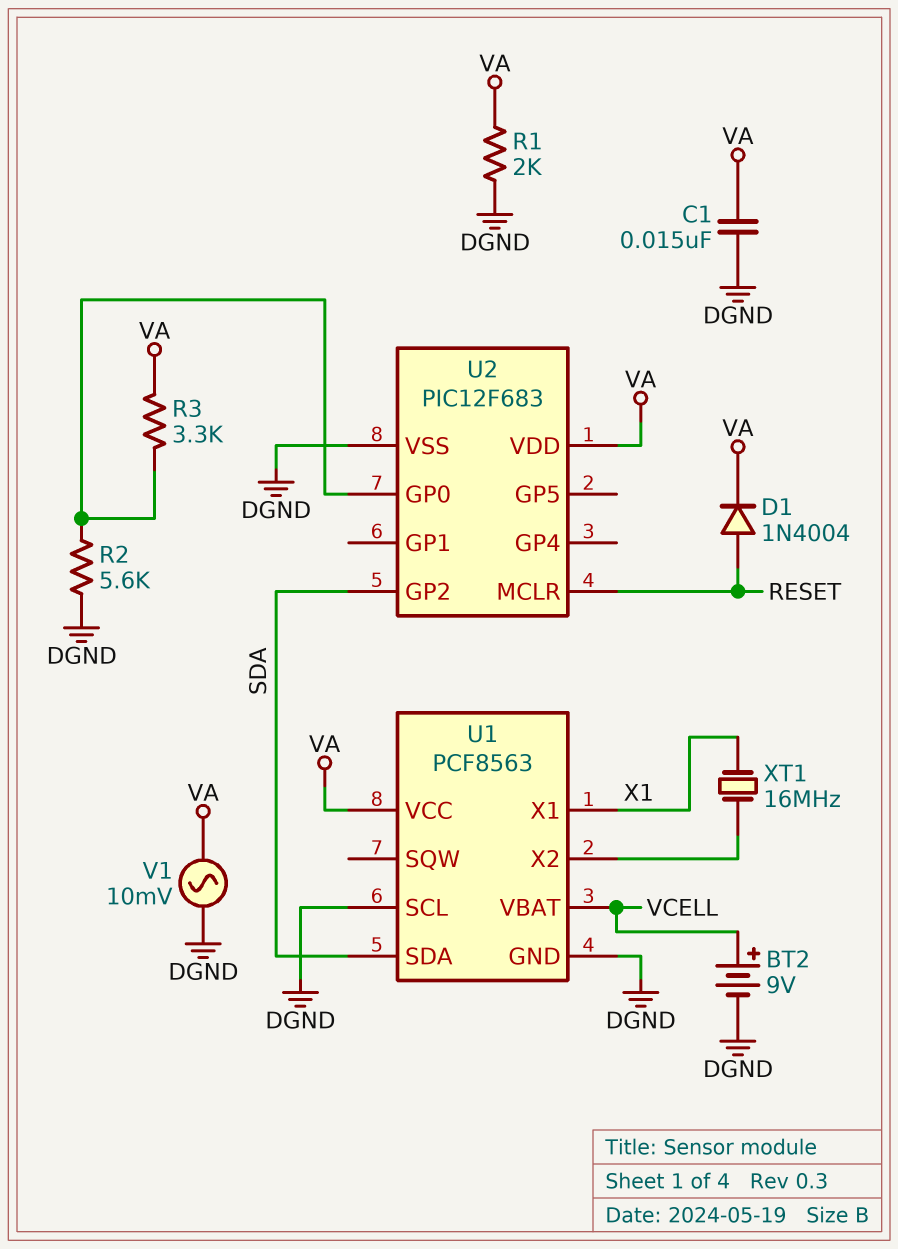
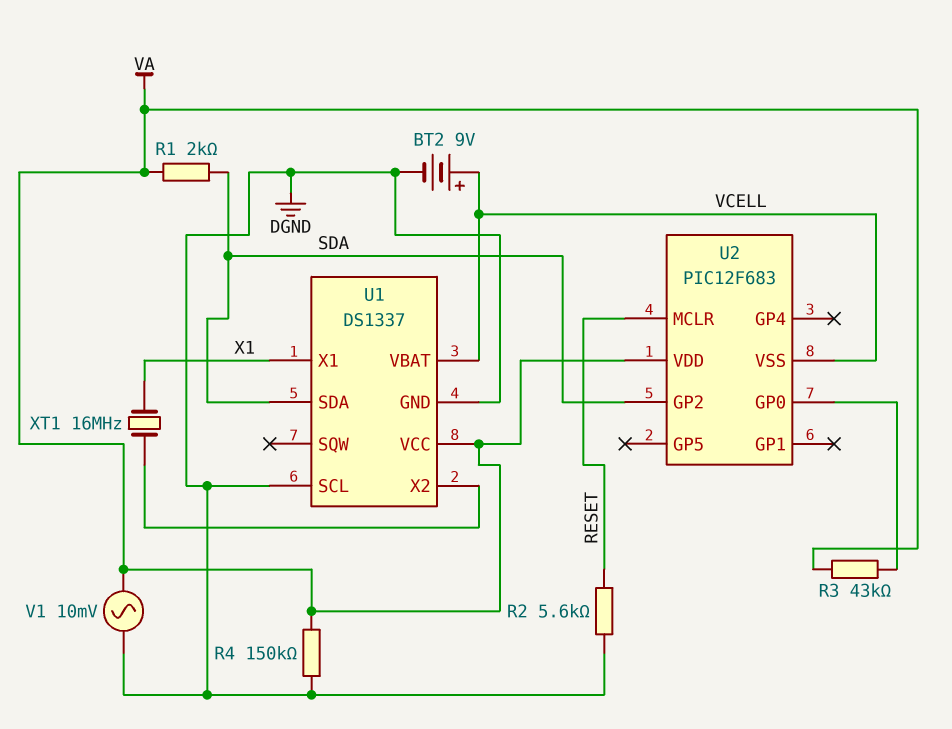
C1: 15nF (DGND, VA) -> none
D1: diode 1N4004 (A RESET, K VA) -> none
R1: 2k (DGND, VA) -> 2k (SDA, VA)
R2: 5.6k (DGND, U2/GP0) -> 5.6k (DGND, RESET)
R3: 3.3k (U2/GP0, VA) -> 43k (U2/GP0, VA)
R4: none -> 150k (DGND, VA)
U1: PCF8563 -> DS1337
U2 pin VSS: DGND -> VCELL

